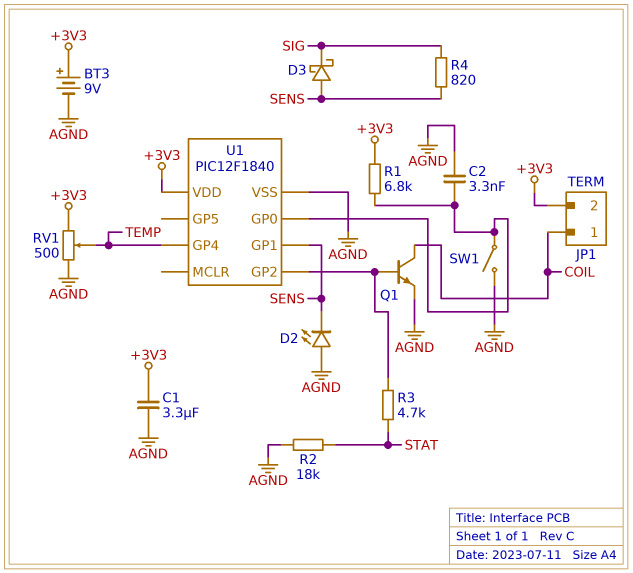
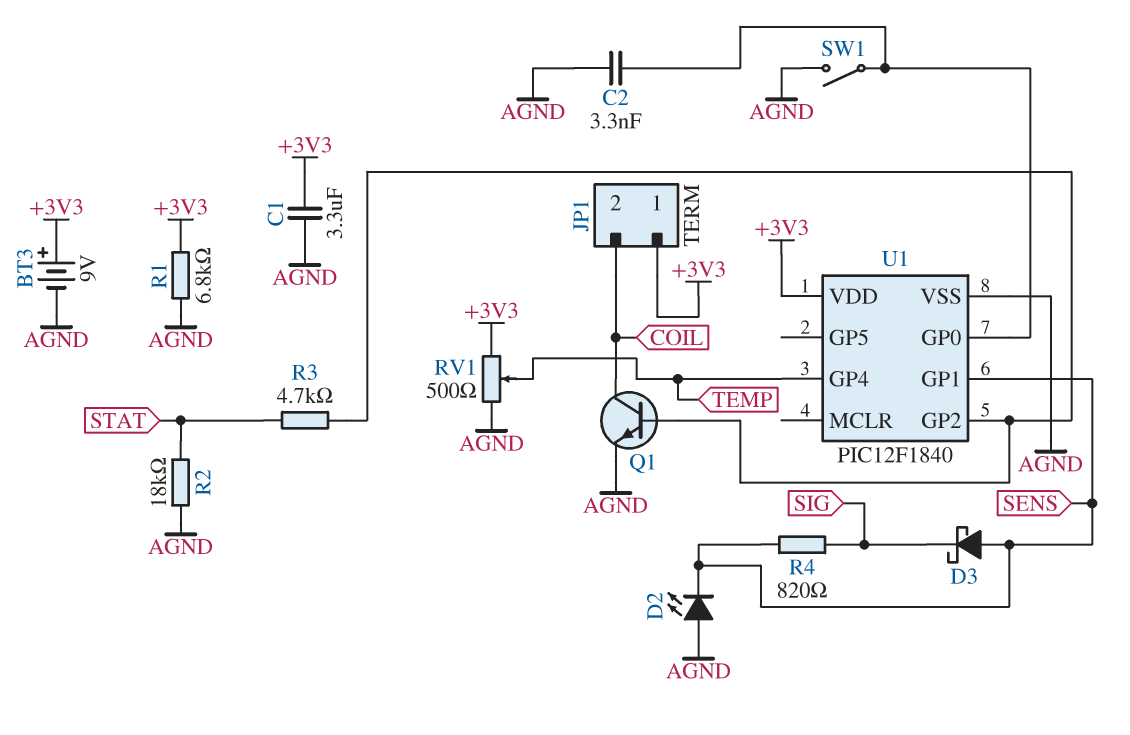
JP1 pin 1: COIL -> +3V3
JP1 pin 2: +3V3 -> COIL
R1: 6.8k (+3V3, U1/GP0) -> 6.8k (+3V3, AGND)

